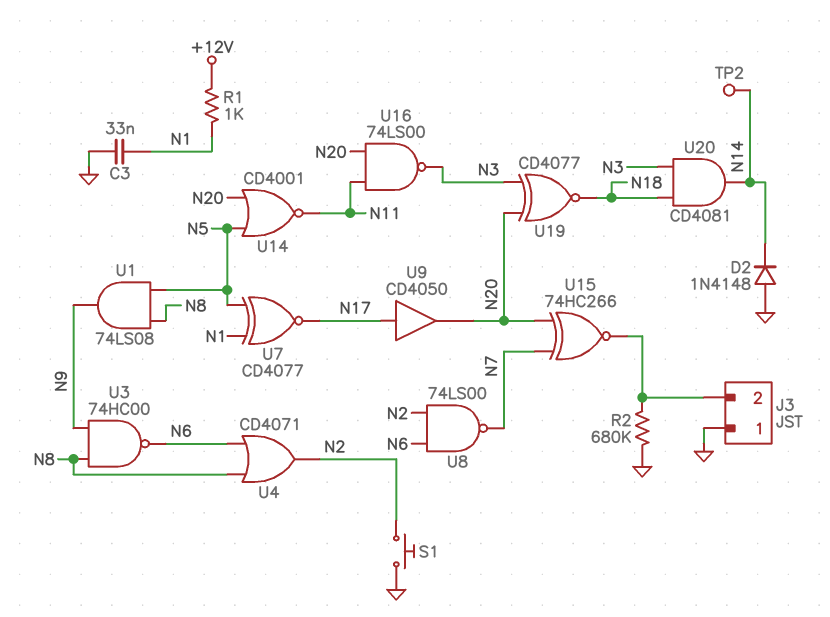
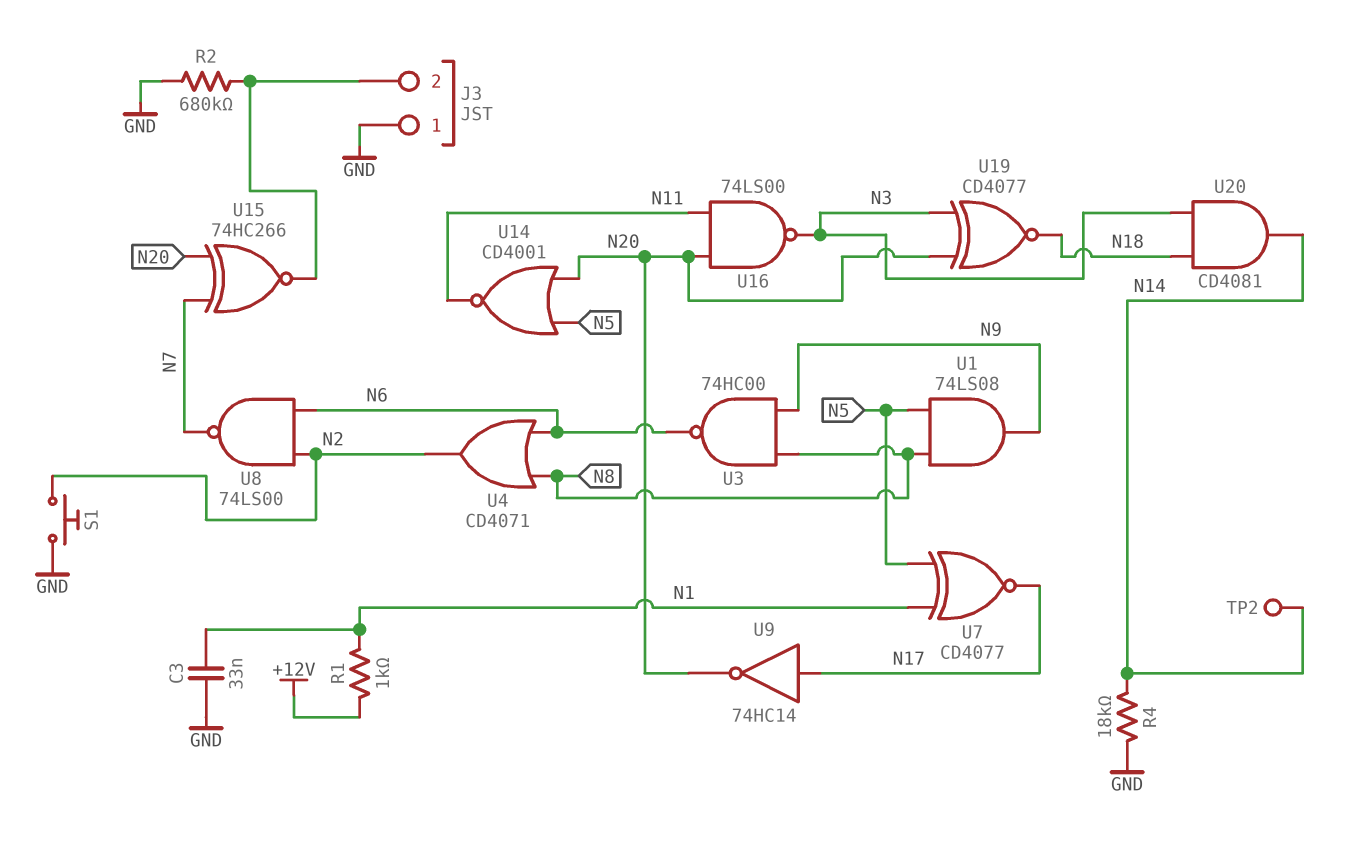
D2: diode 1N4148 (A GND, K N14) -> none
R4: none -> 18k (GND, N14)
U9: buffer CD4050 (in N17, out N20) -> NOT 74HC14 (in N17, out N20)

